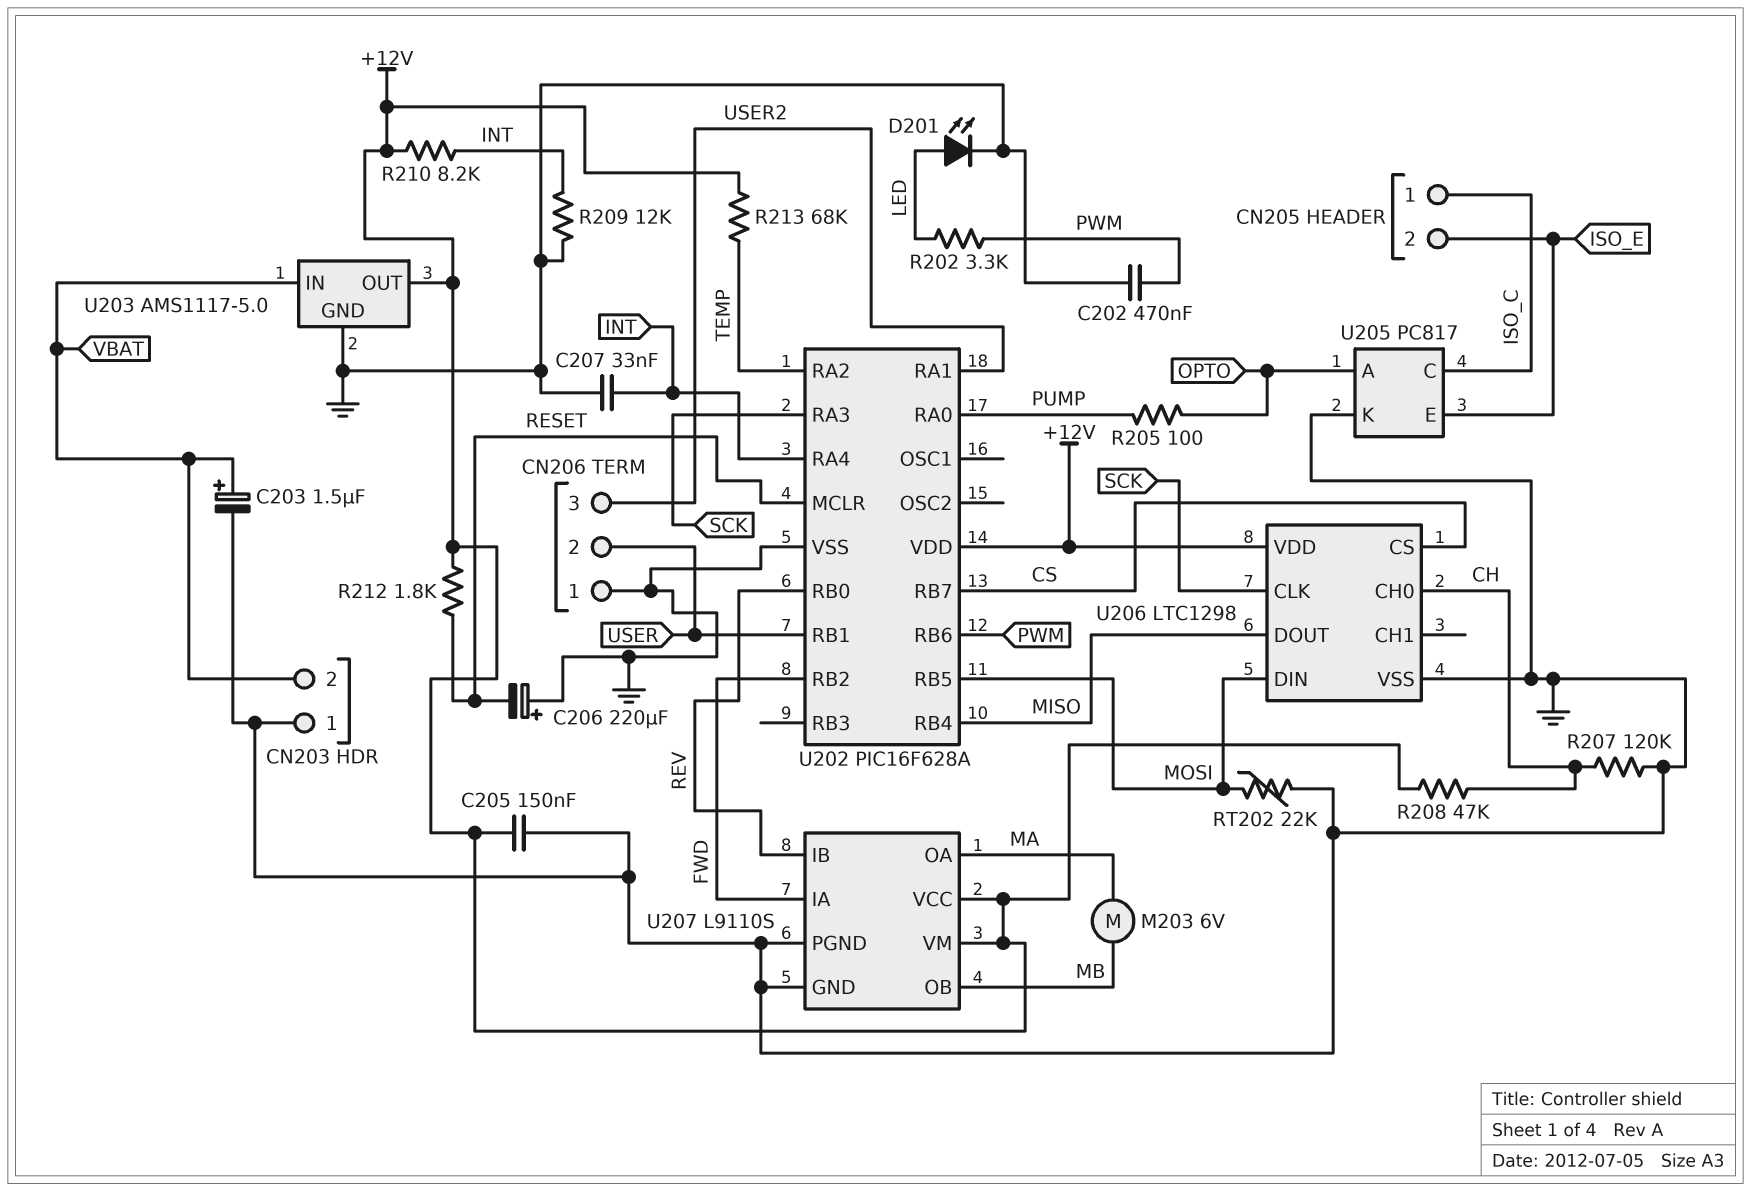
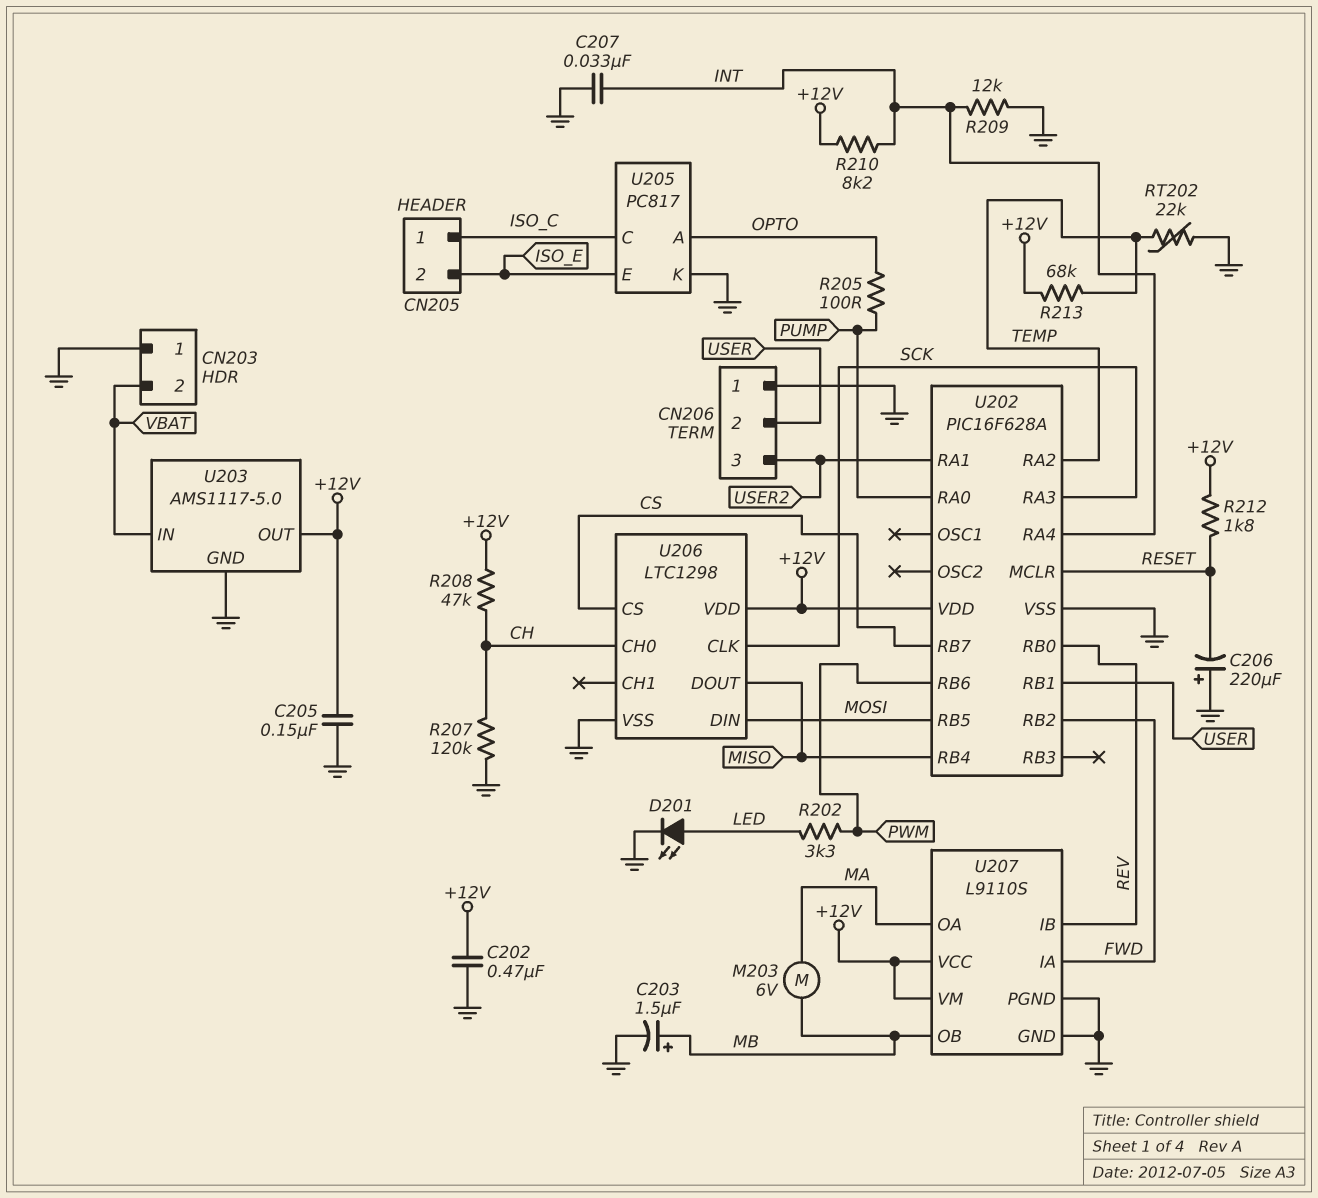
C202: 470nF (GND, PWM) -> 470nF (+12V, GND)
C203: 1.5uF (plus VBAT, minus GND) -> 1.5uF (plus MB, minus GND)
RT202: 22k (GND, MOSI) -> 22k (GND, TEMP)

